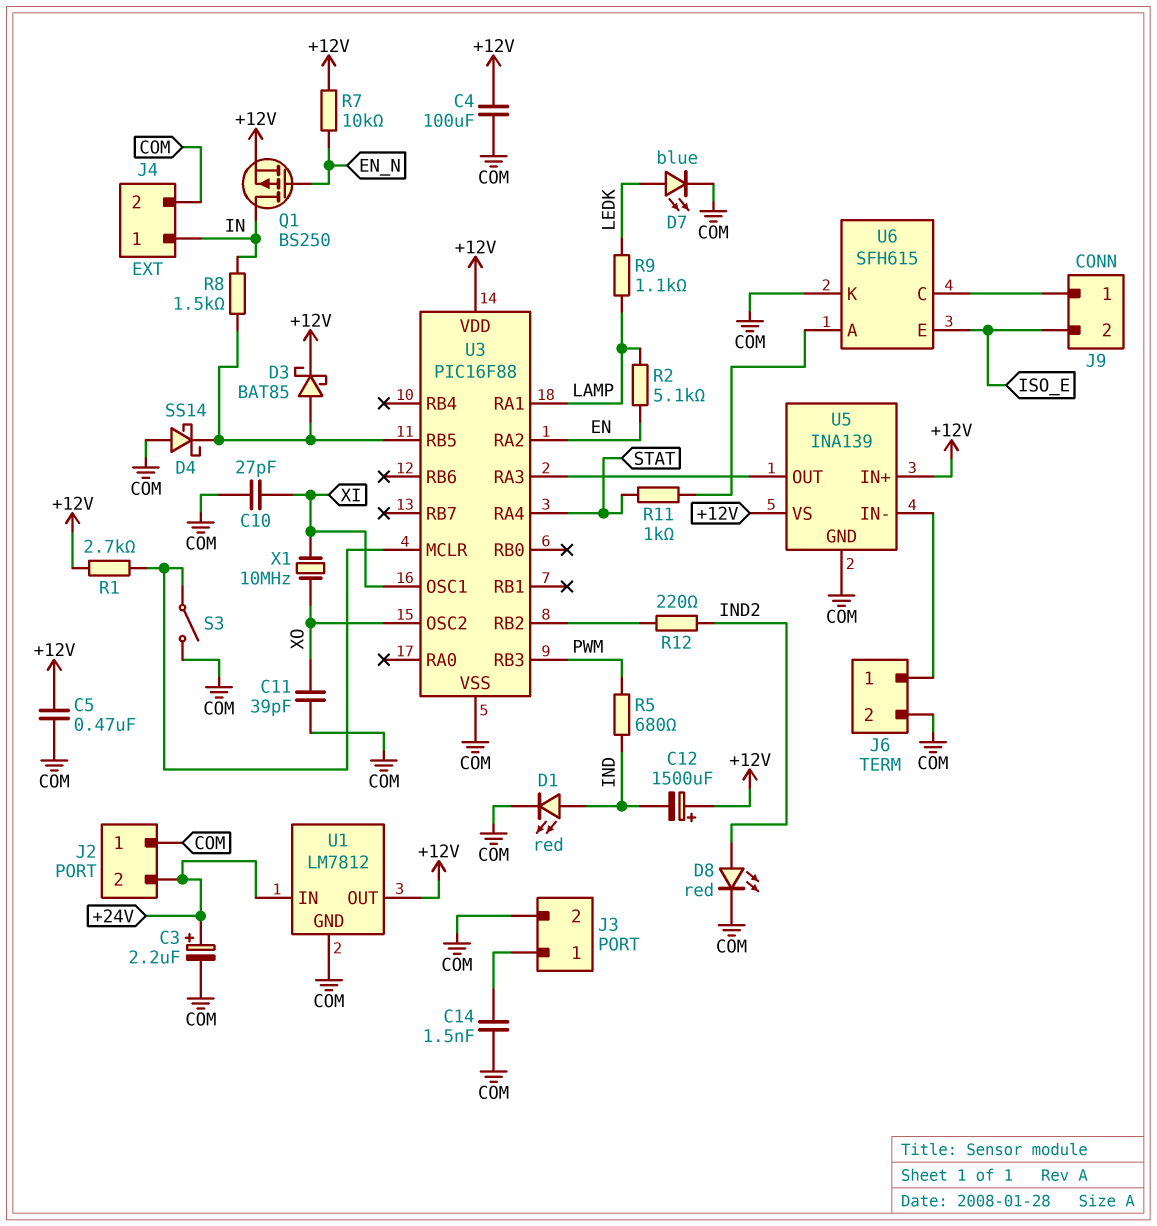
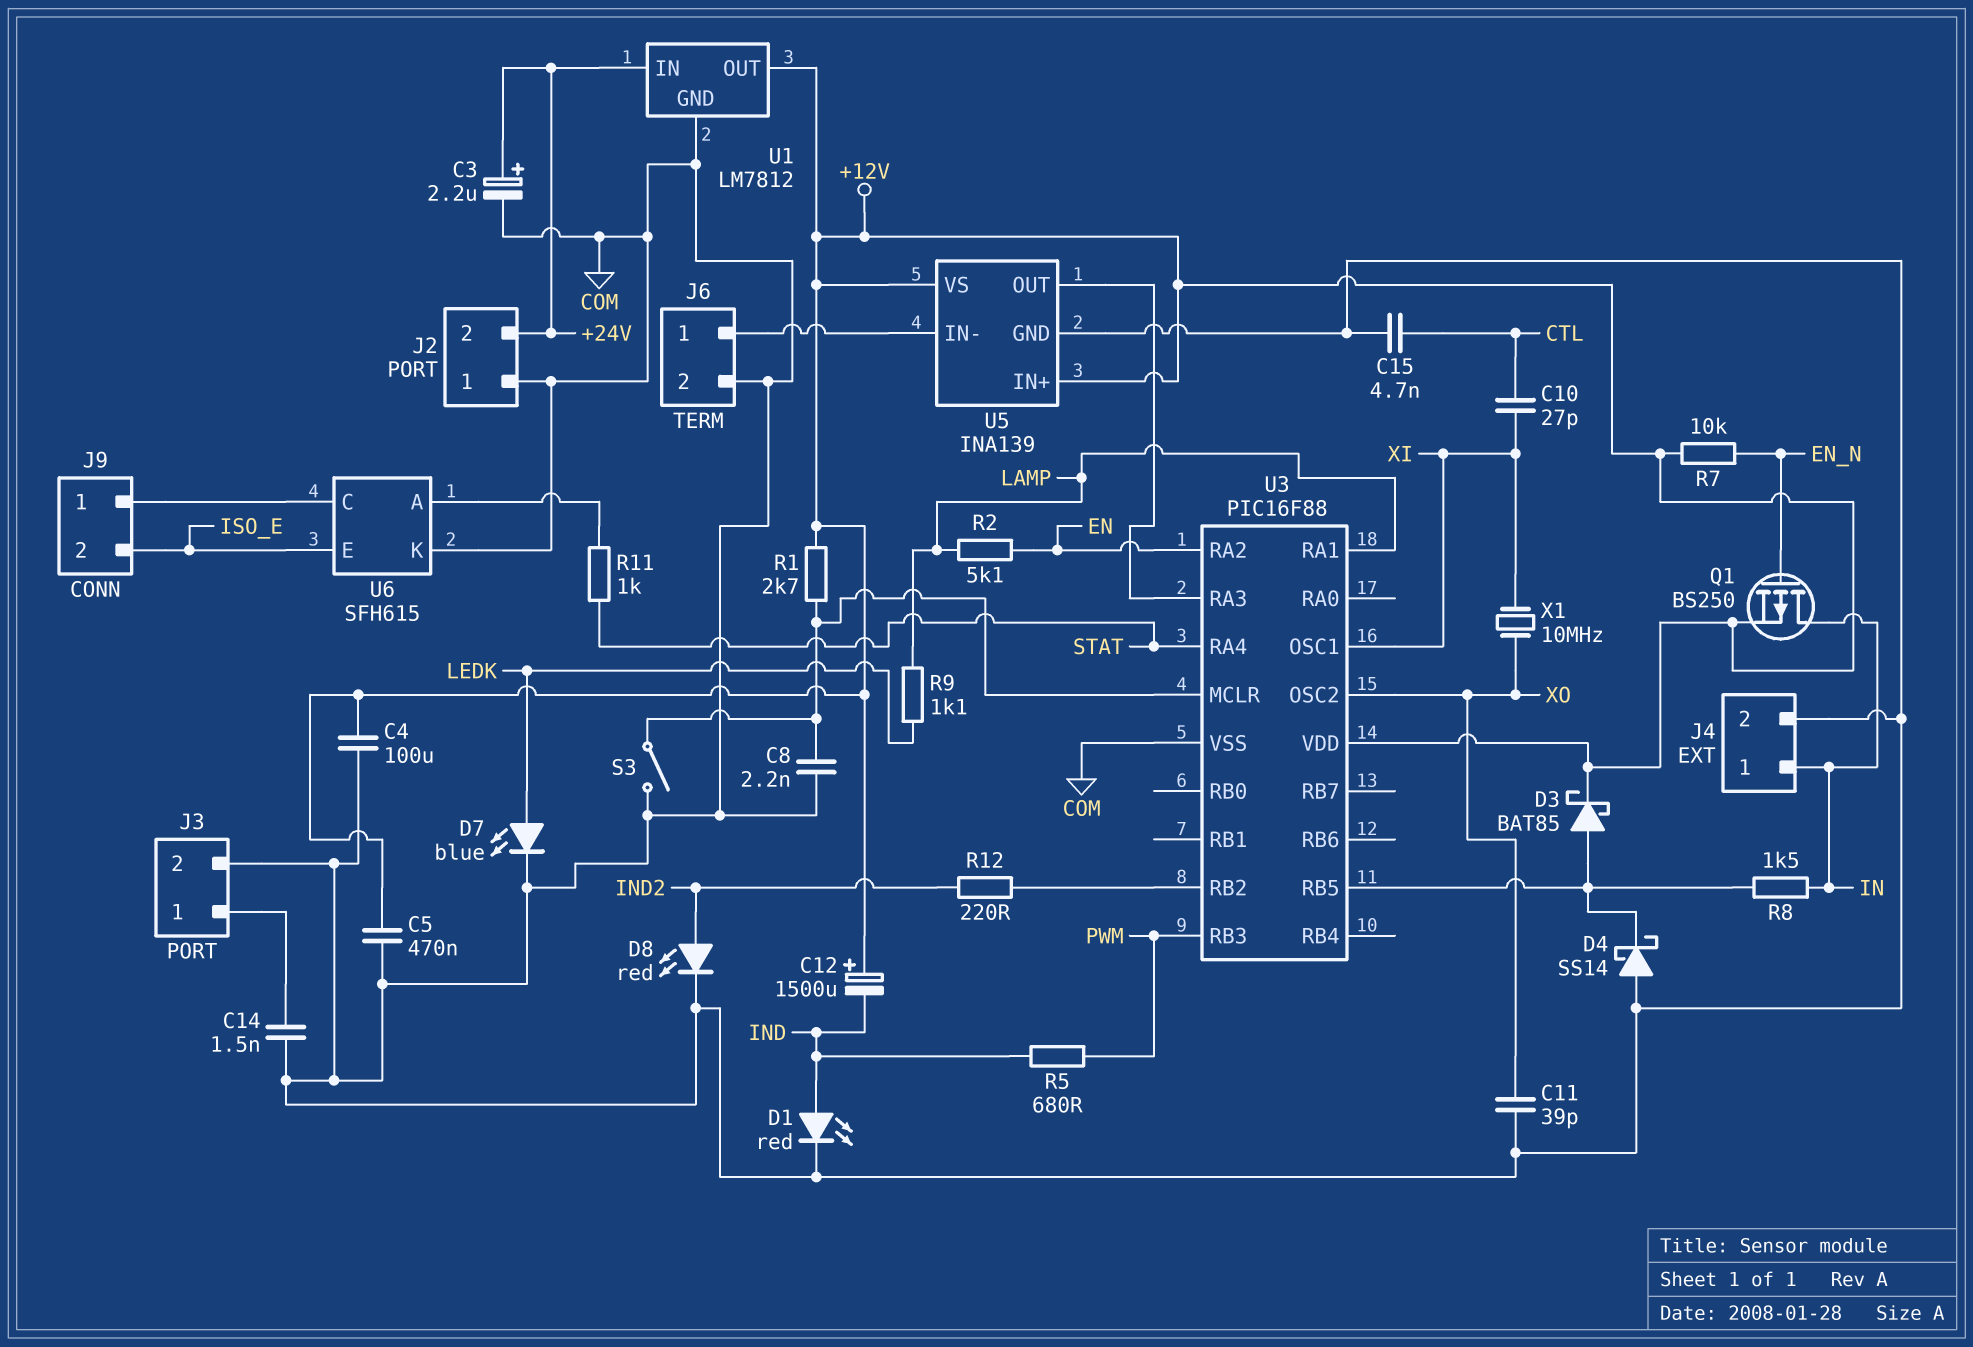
C8: none -> 2.2nF (COM, U3/MCLR)
C10: 27pF (COM, XI) -> 27pF (CTL, XI)
C15: none -> 4.7nF (COM, CTL)

